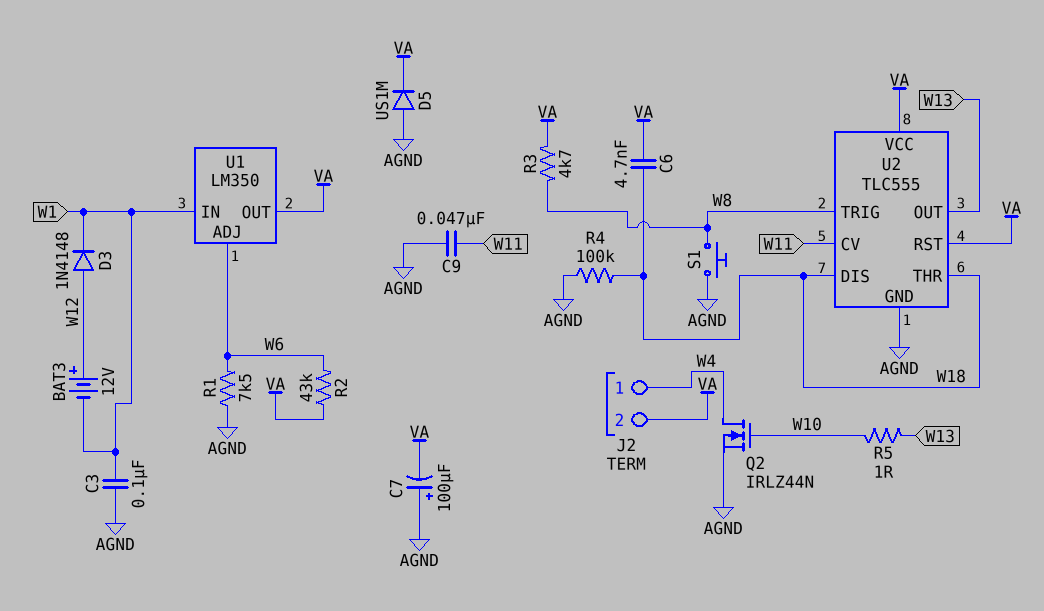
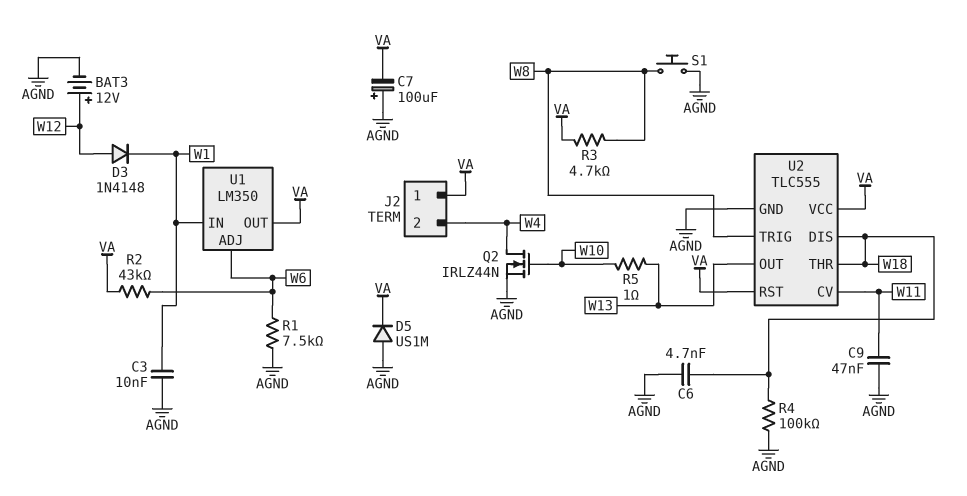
BAT3: 12V (plus W12, minus W1) -> 12V (plus W12, minus AGND)
C3: 100nF (AGND, W1) -> 10nF (AGND, W1)
C6: 4.7nF (VA, W18) -> 4.7nF (AGND, W18)
J2 pin 1: W4 -> VA
J2 pin 2: VA -> W4

